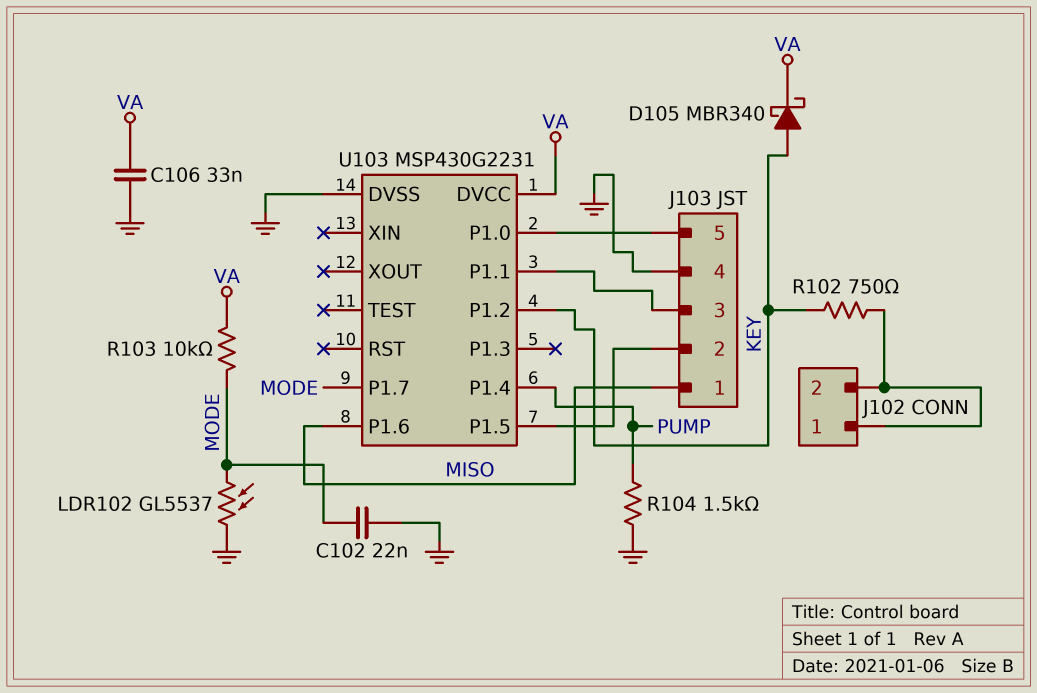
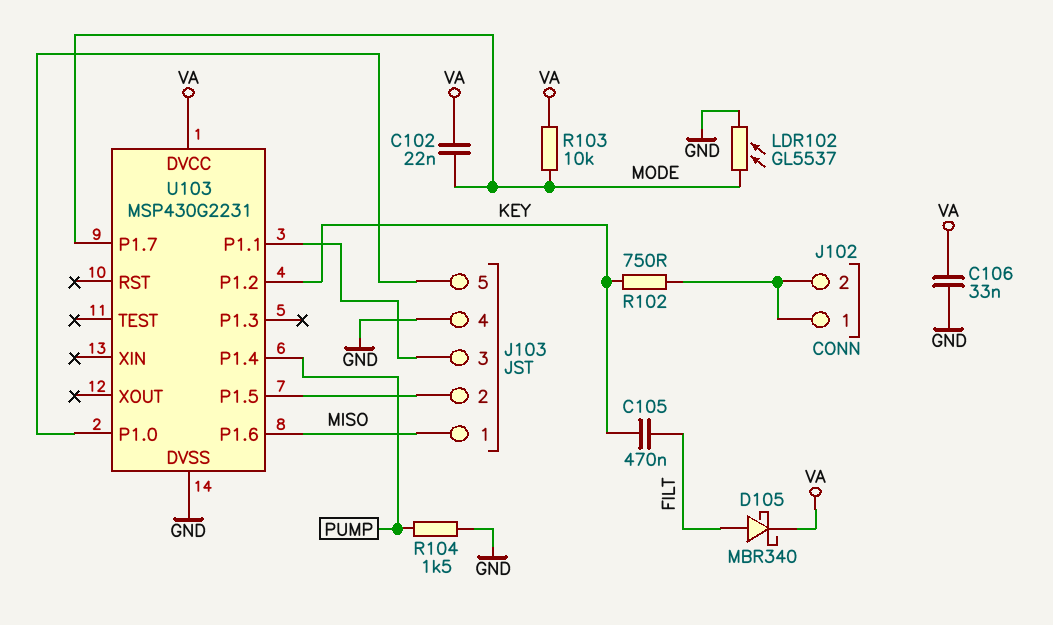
C102: 22nF (GND, MODE) -> 22nF (MODE, VA)
C105: none -> 470nF (FILT, KEY)
D105: schottky MBR340 (A KEY, K VA) -> schottky MBR340 (A FILT, K VA)

